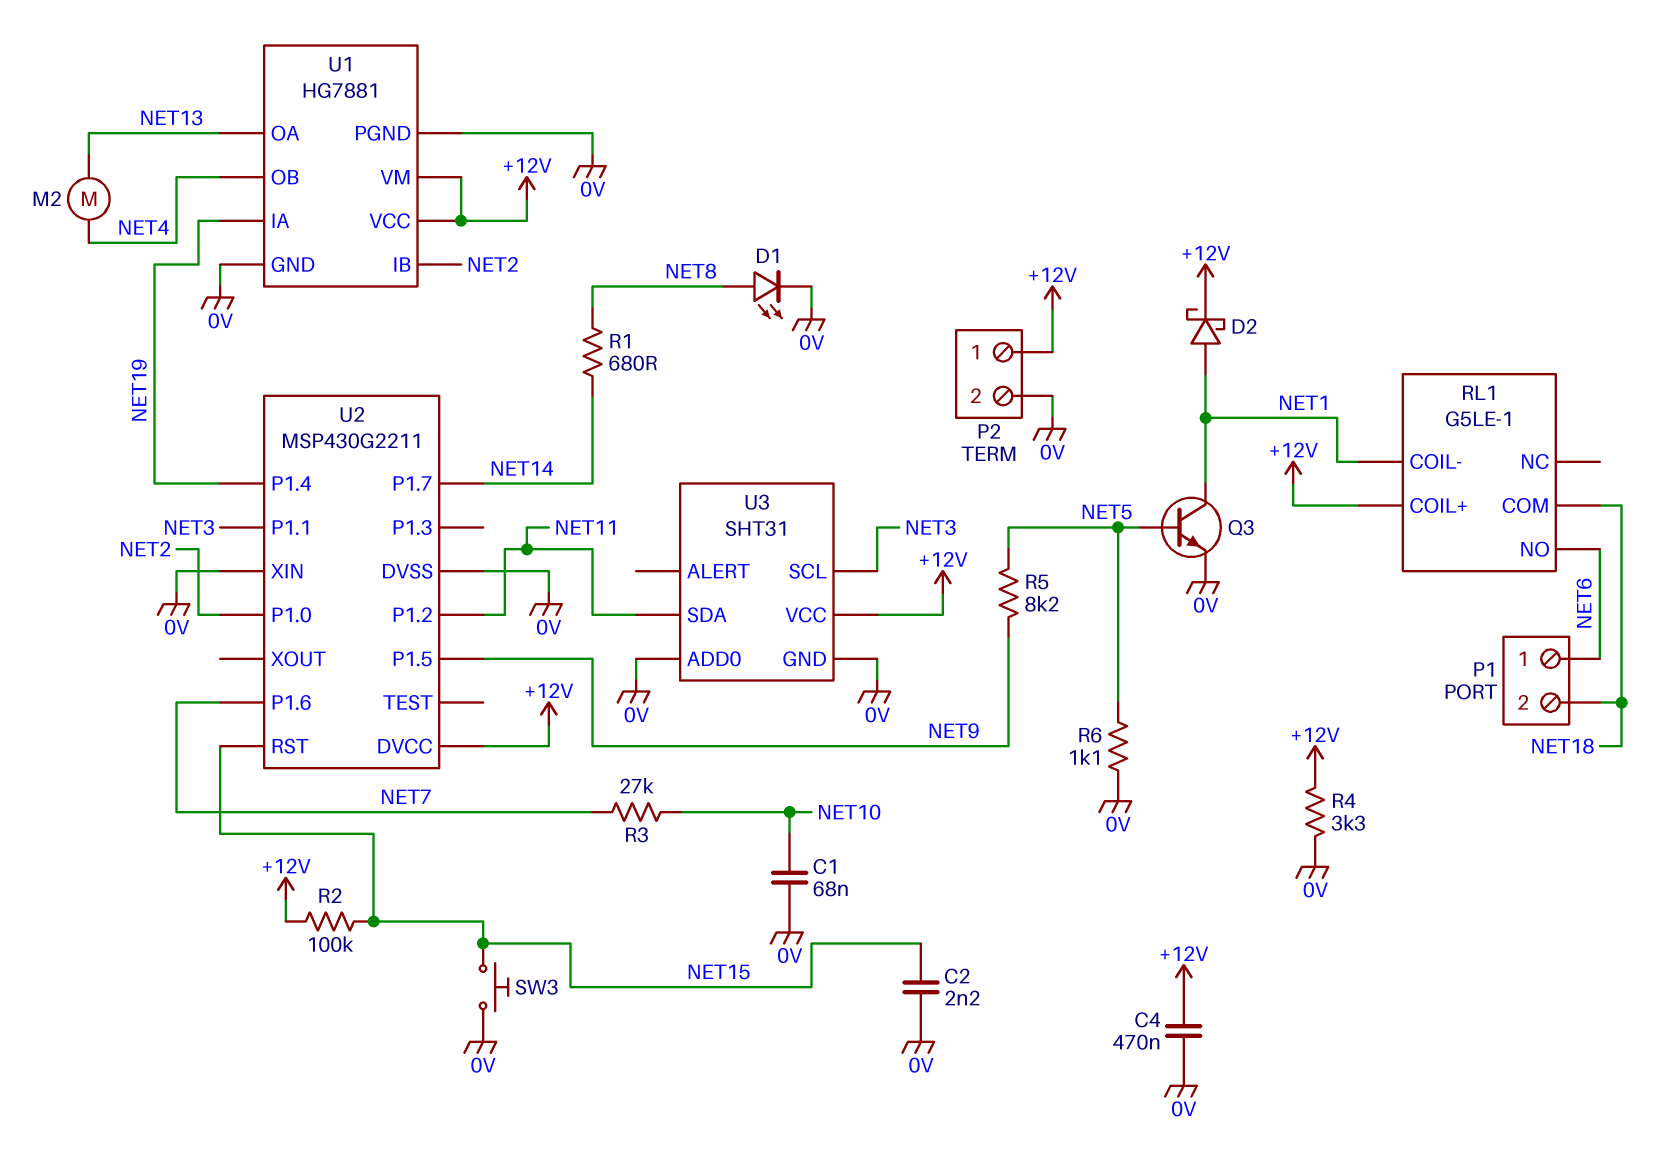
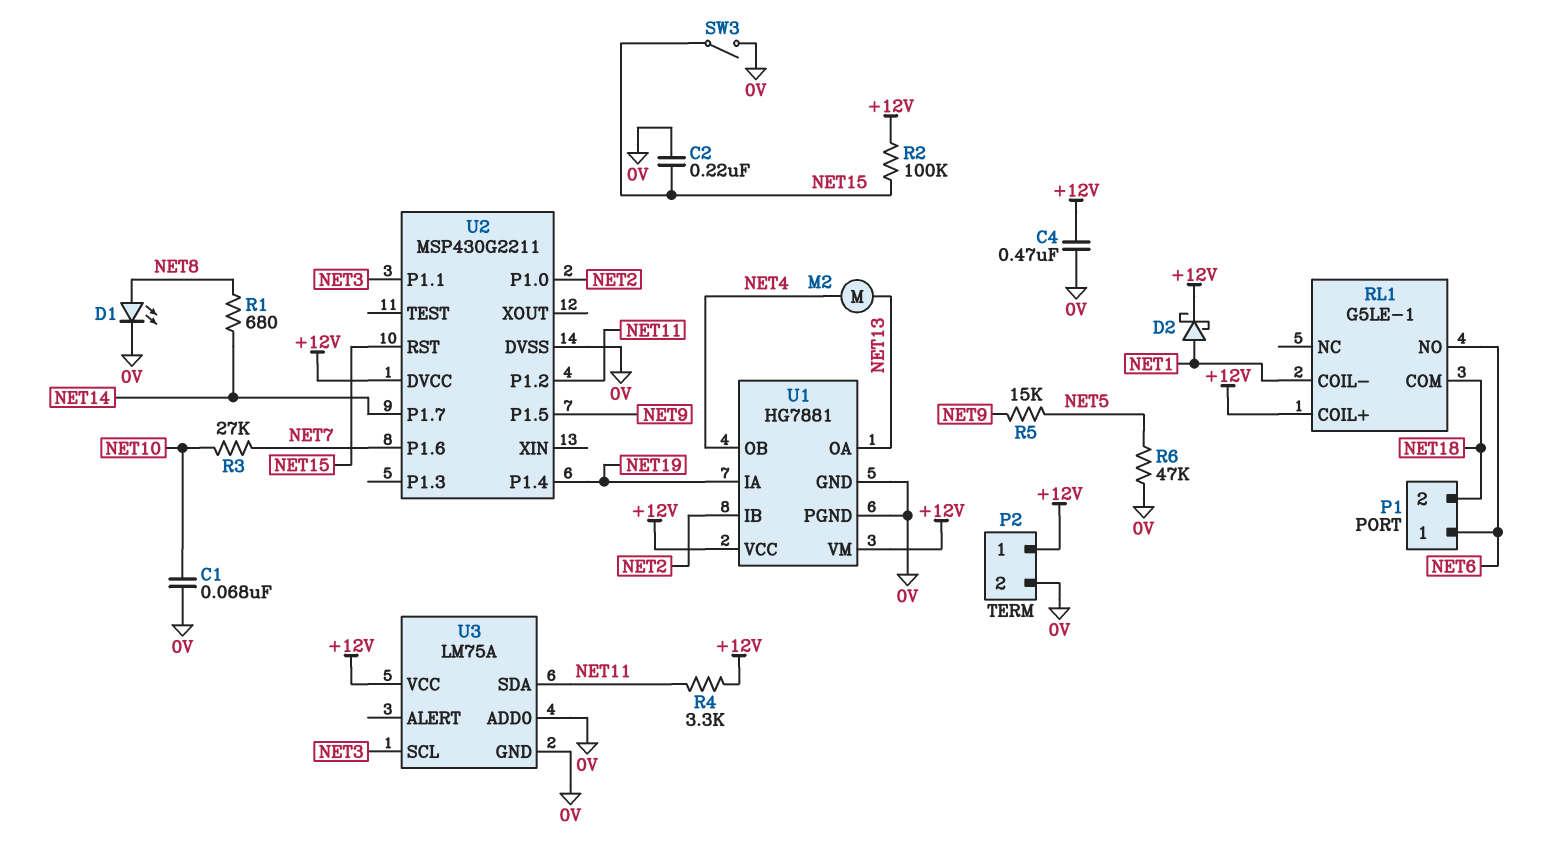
C2: 2.2nF (0V, NET15) -> 220nF (0V, NET15)
Q3: NPN (B NET5, C NET1, E 0V) -> none
R4: 3.3k (+12V, 0V) -> 3.3k (+12V, NET11)
R5: 8.2k (NET5, NET9) -> 15k (NET5, NET9)
R6: 1.1k (0V, NET5) -> 47k (0V, NET5)
SW3: button (0V, NET15) -> switch (0V, NET15)
U2 pin XIN: 0V -> none
U3: SHT31 -> LM75A

